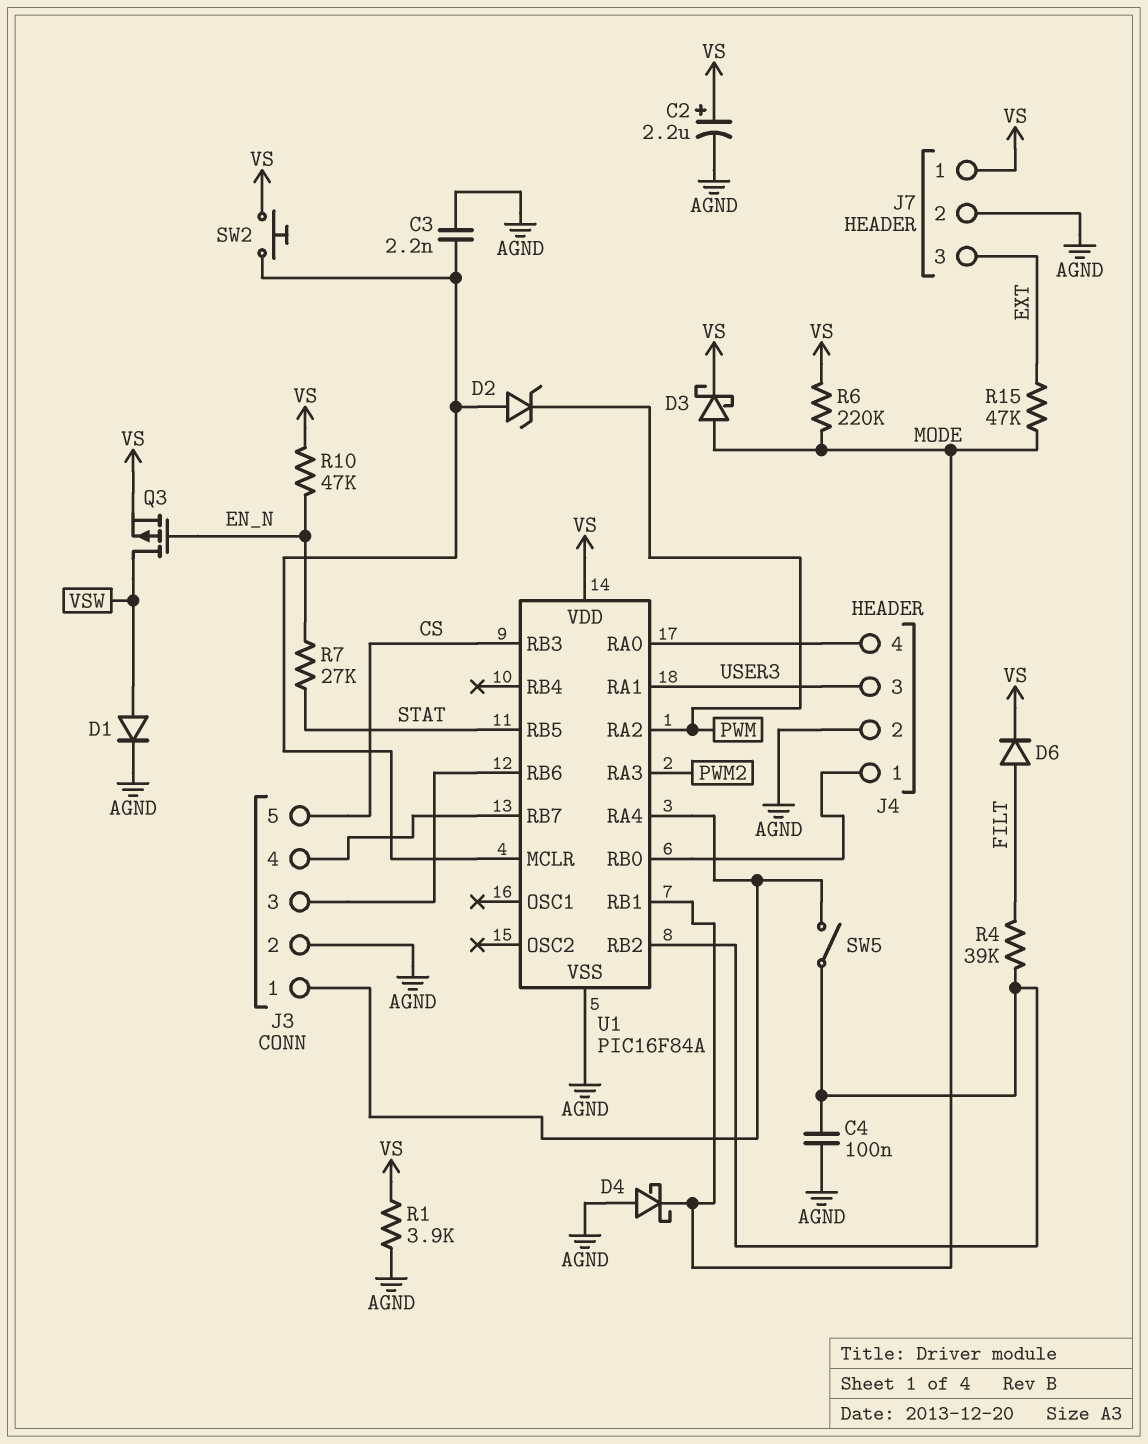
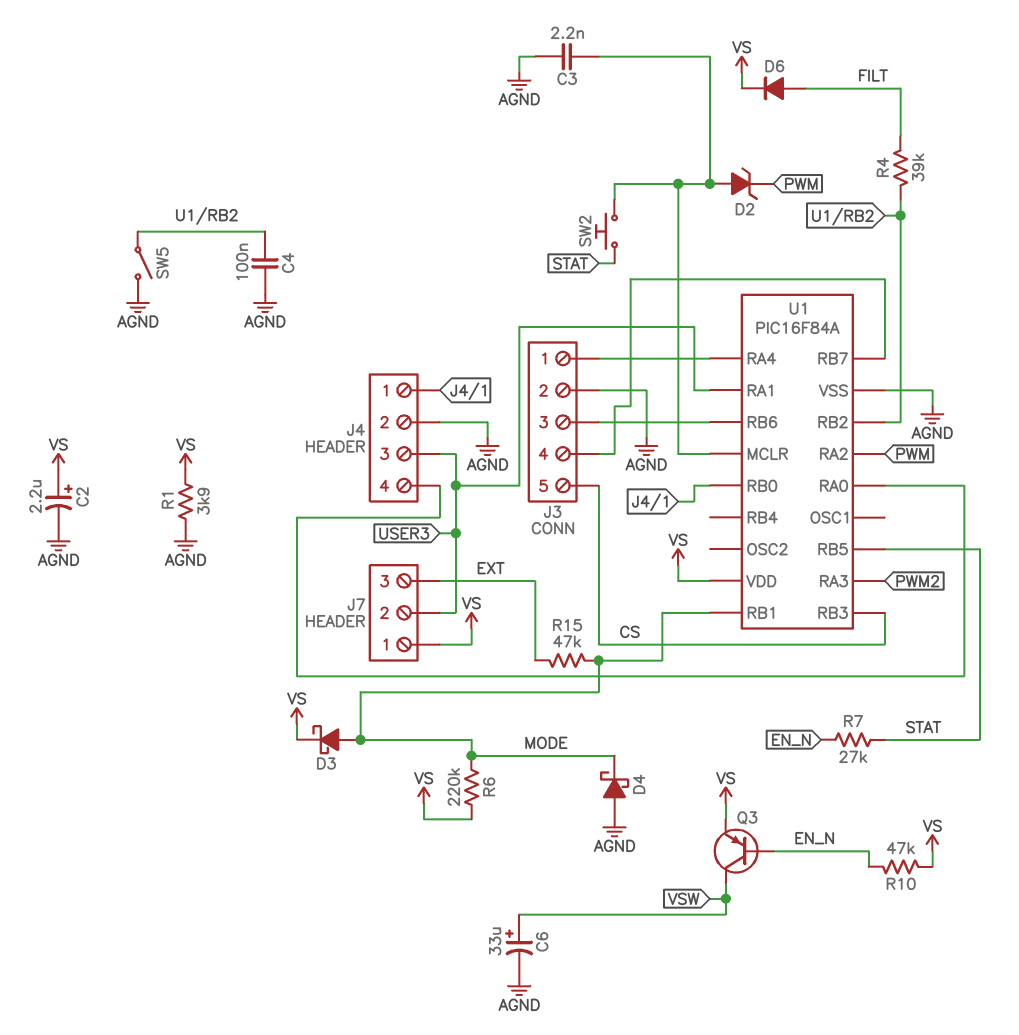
C6: none -> 33uF (plus VSW, minus AGND)
D1: diode (A VSW, K AGND) -> none
J7 pin 2: AGND -> USER3
Q3: PMOS (G EN_N, D VSW, S VS) -> PNP (B EN_N, C VSW, E VS)
SW2: button (U1/MCLR, VS) -> button (STAT, U1/MCLR)
SW5: switch (J3/1, U1/RB2) -> switch (AGND, U1/RB2)

